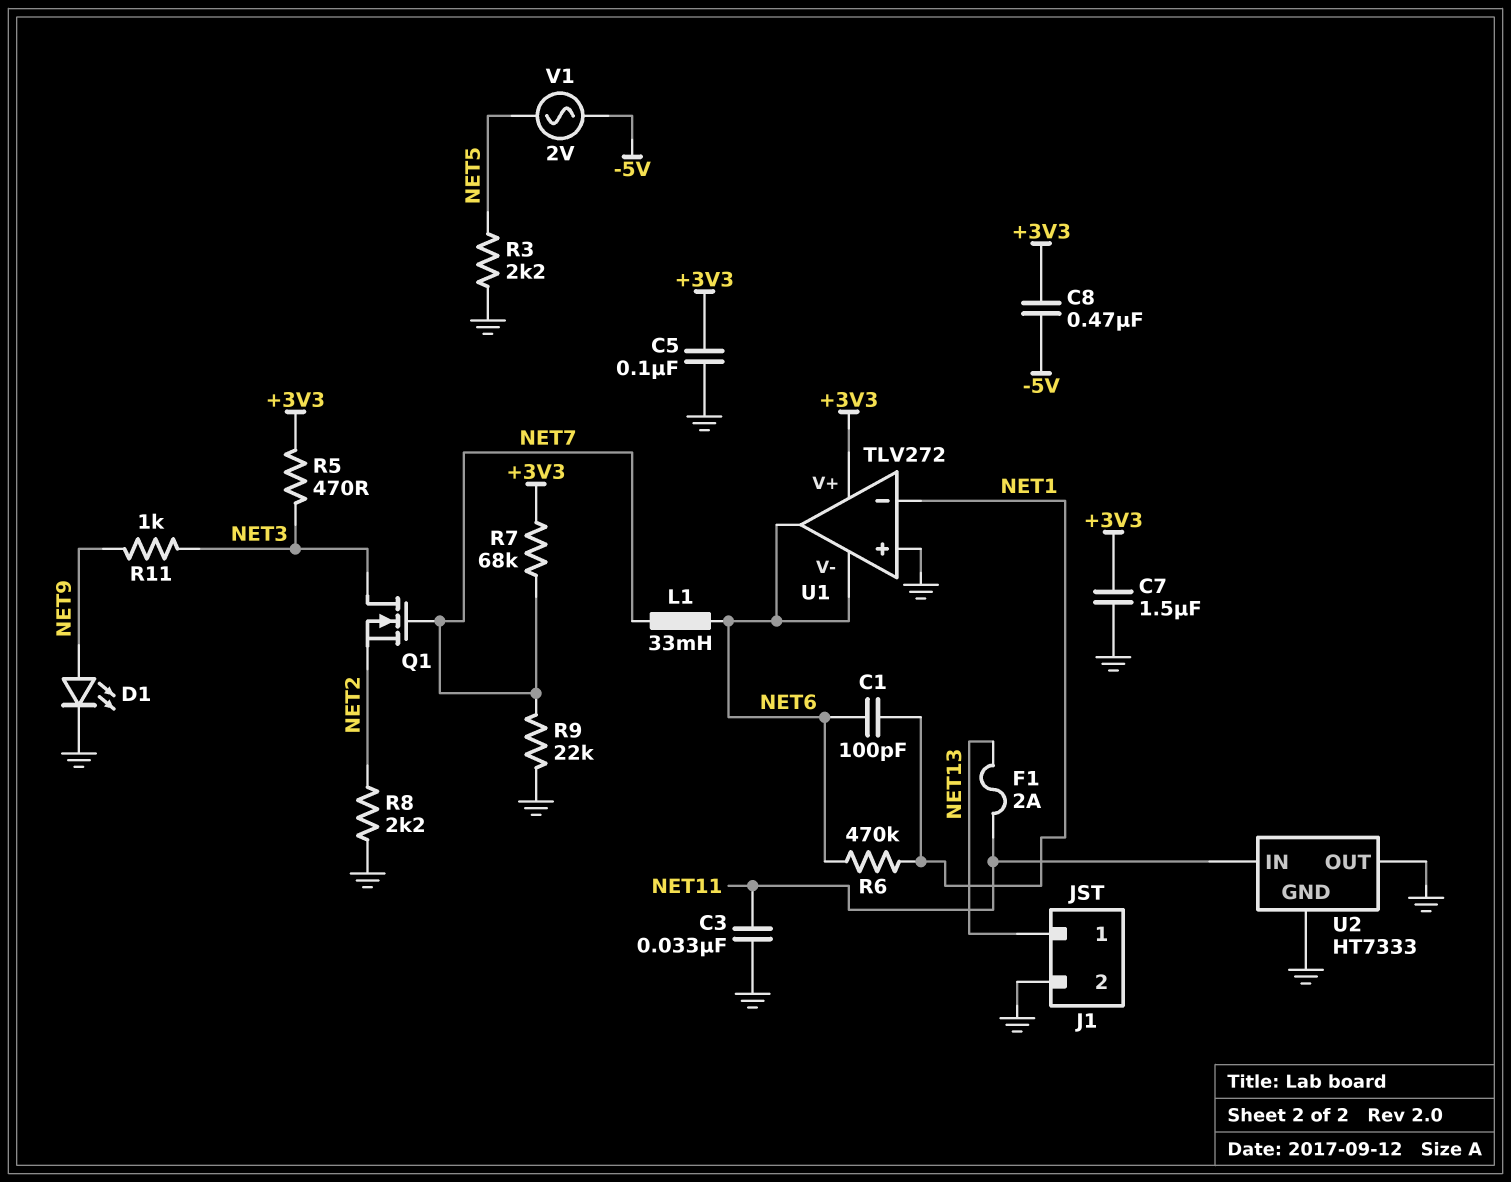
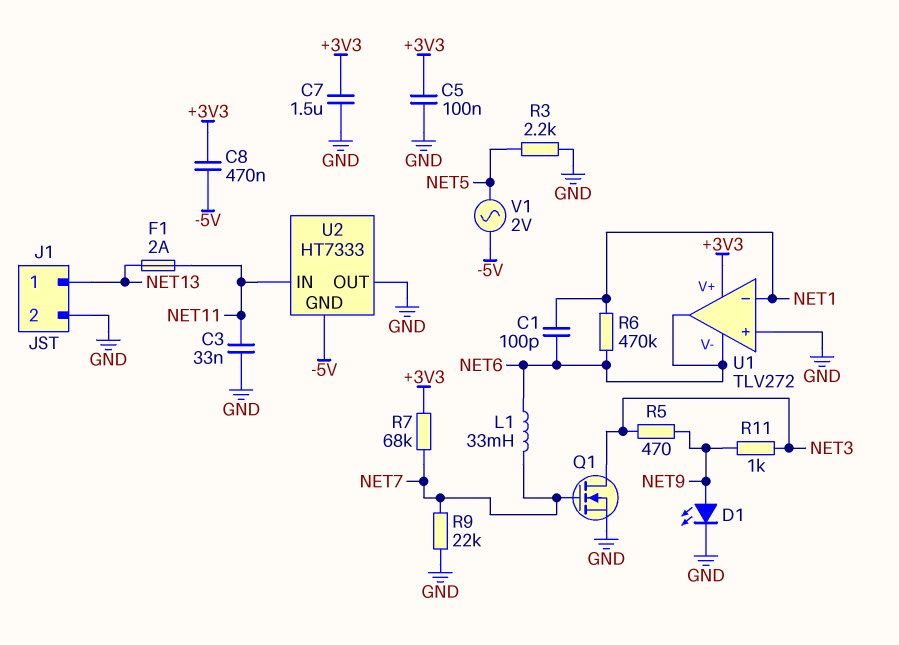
Q1: NMOS (G NET7, D NET3, S NET2) -> NMOS (G NET7, D NET3, S GND)
R5: 470 (+3V3, NET3) -> 470 (NET3, NET9)
R8: 2.2k (GND, NET2) -> none
U2 pin GND: GND -> -5V

